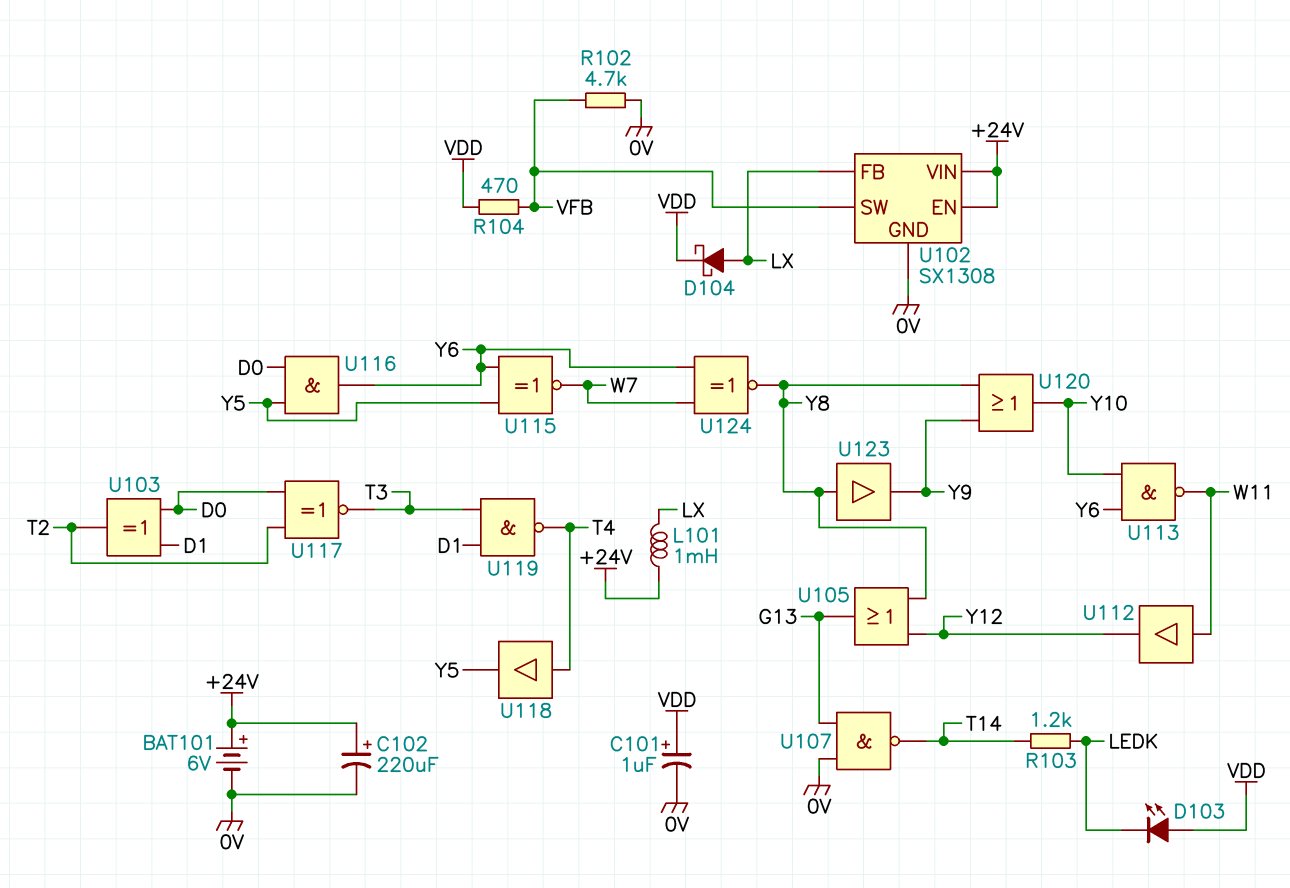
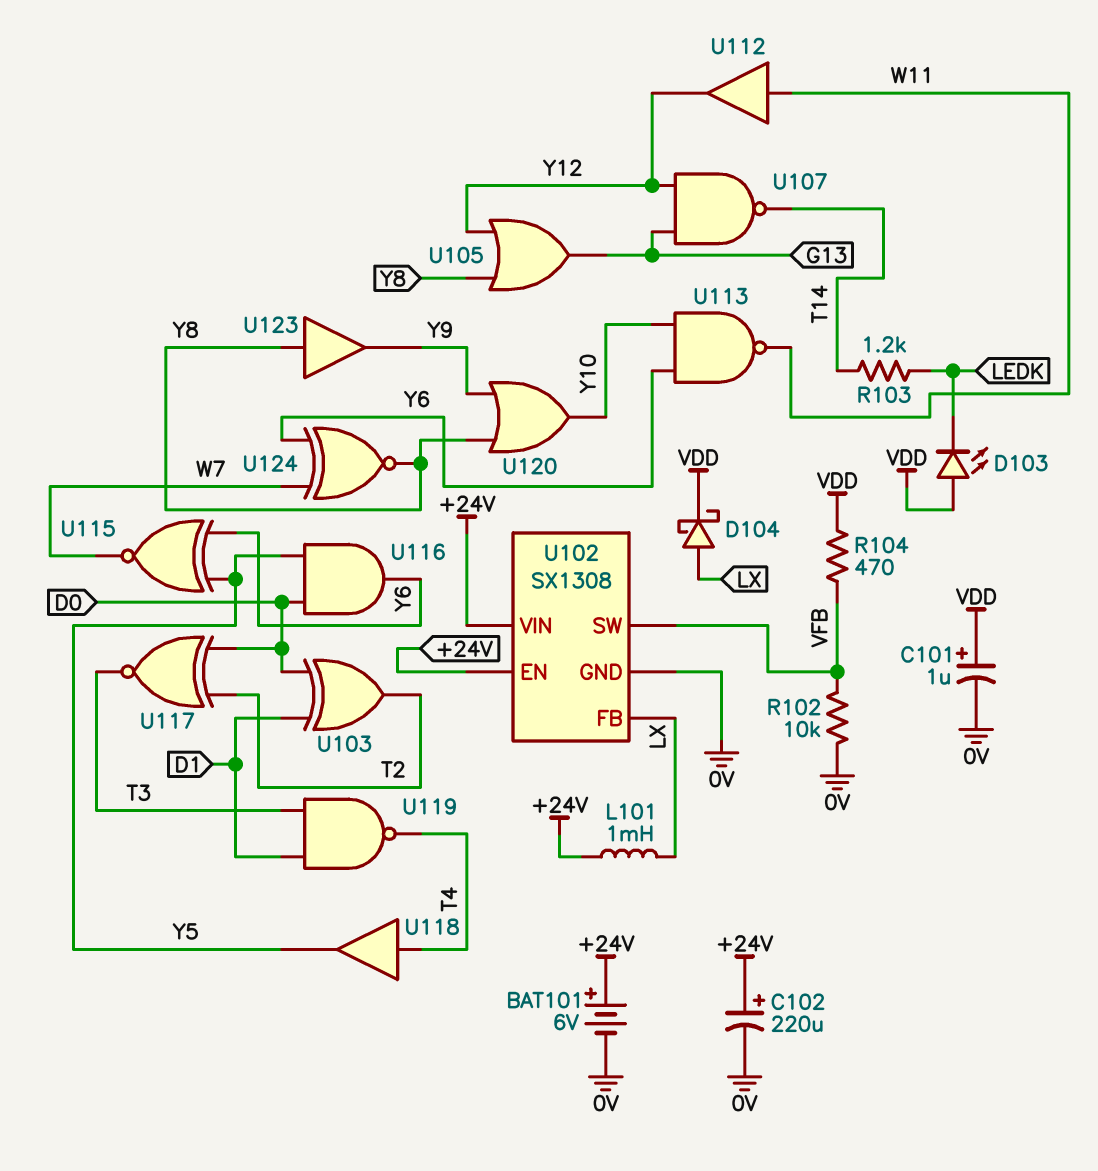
R102: 4.7k (0V, VFB) -> 10k (0V, VFB)
U107: NAND (in 0V, in G13, out T14) -> NAND (in G13, in Y12, out T14)

